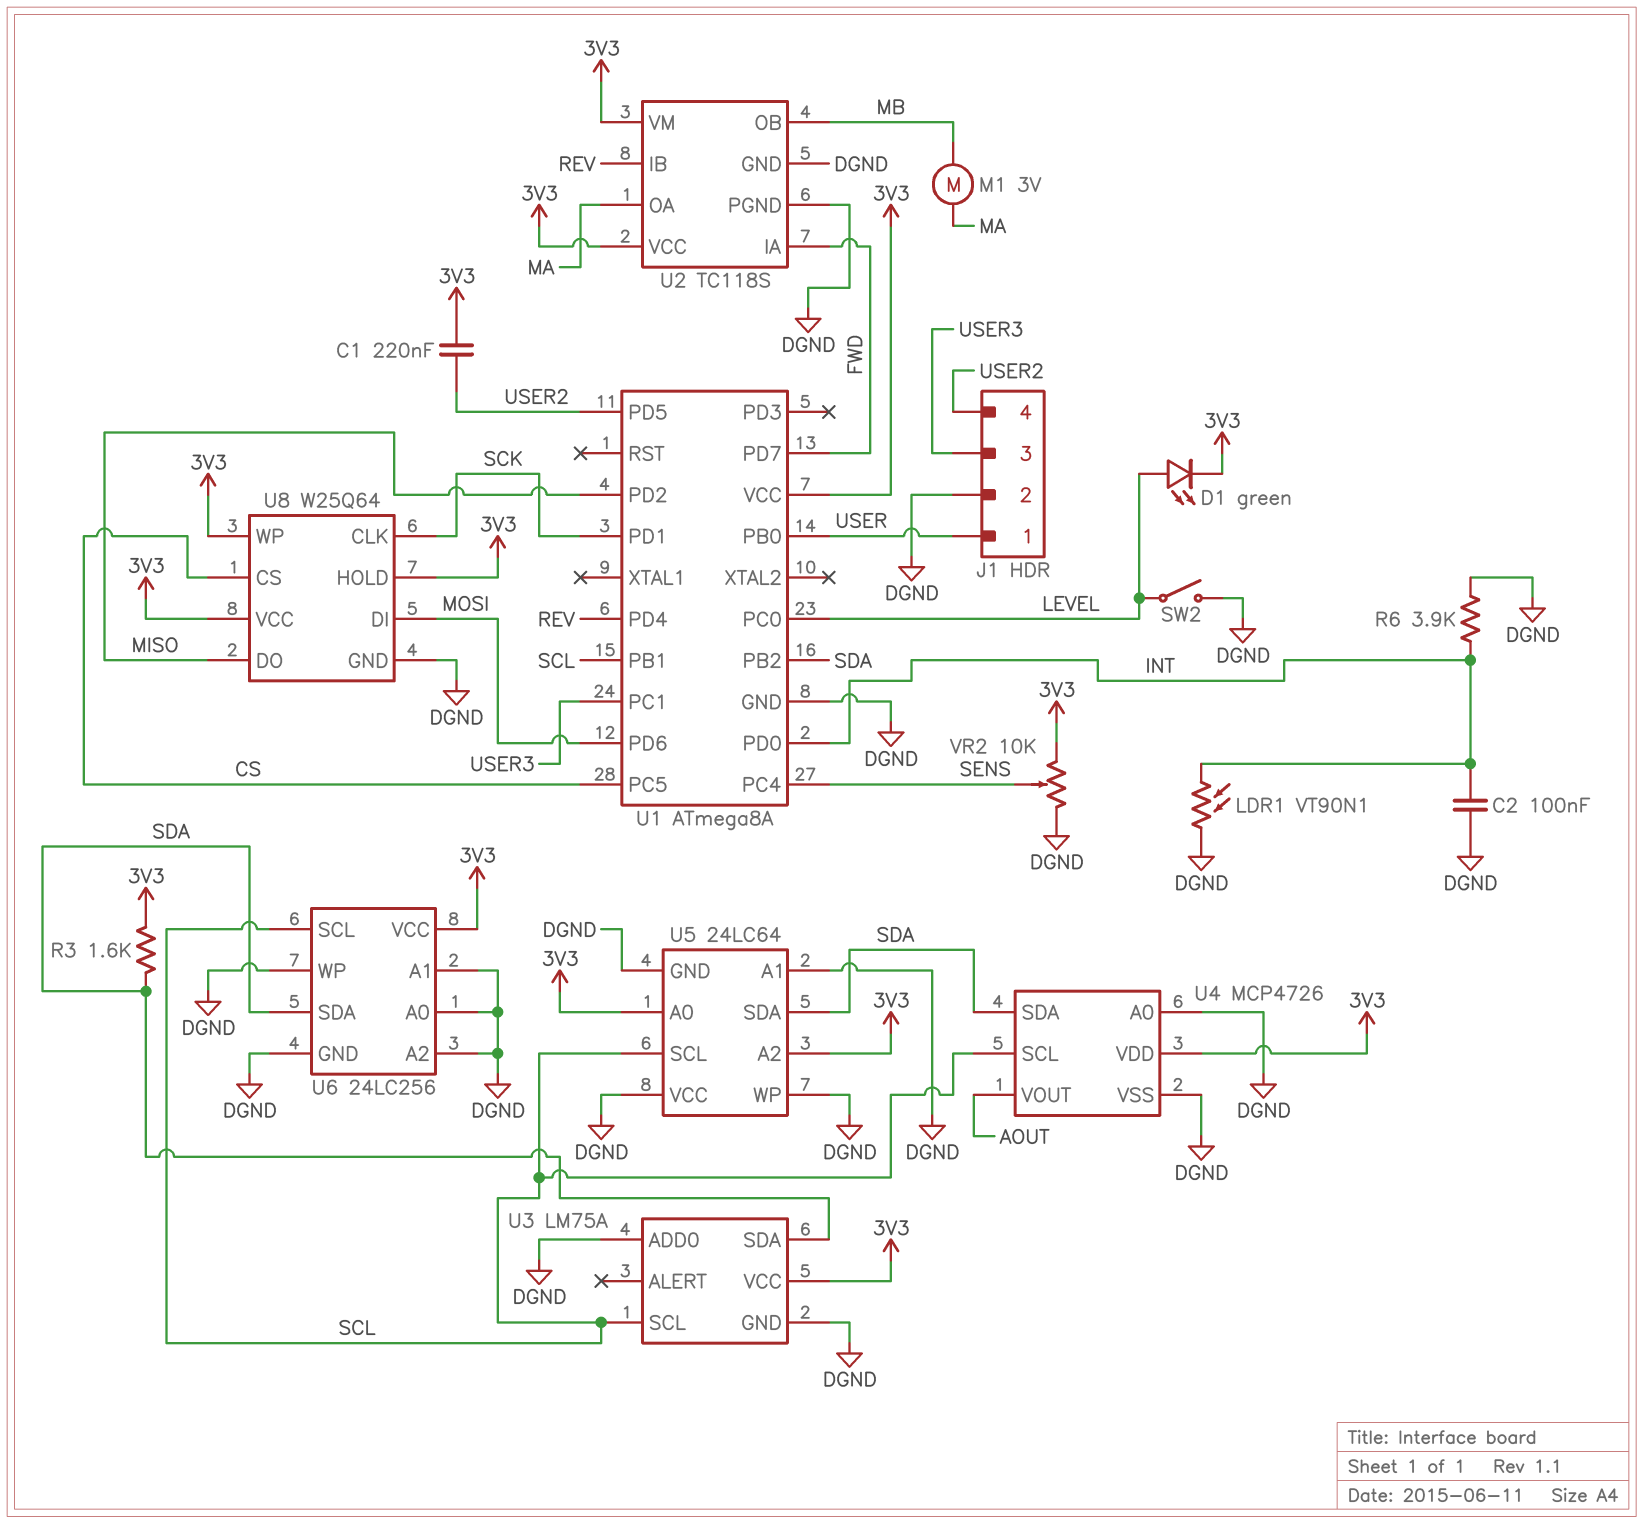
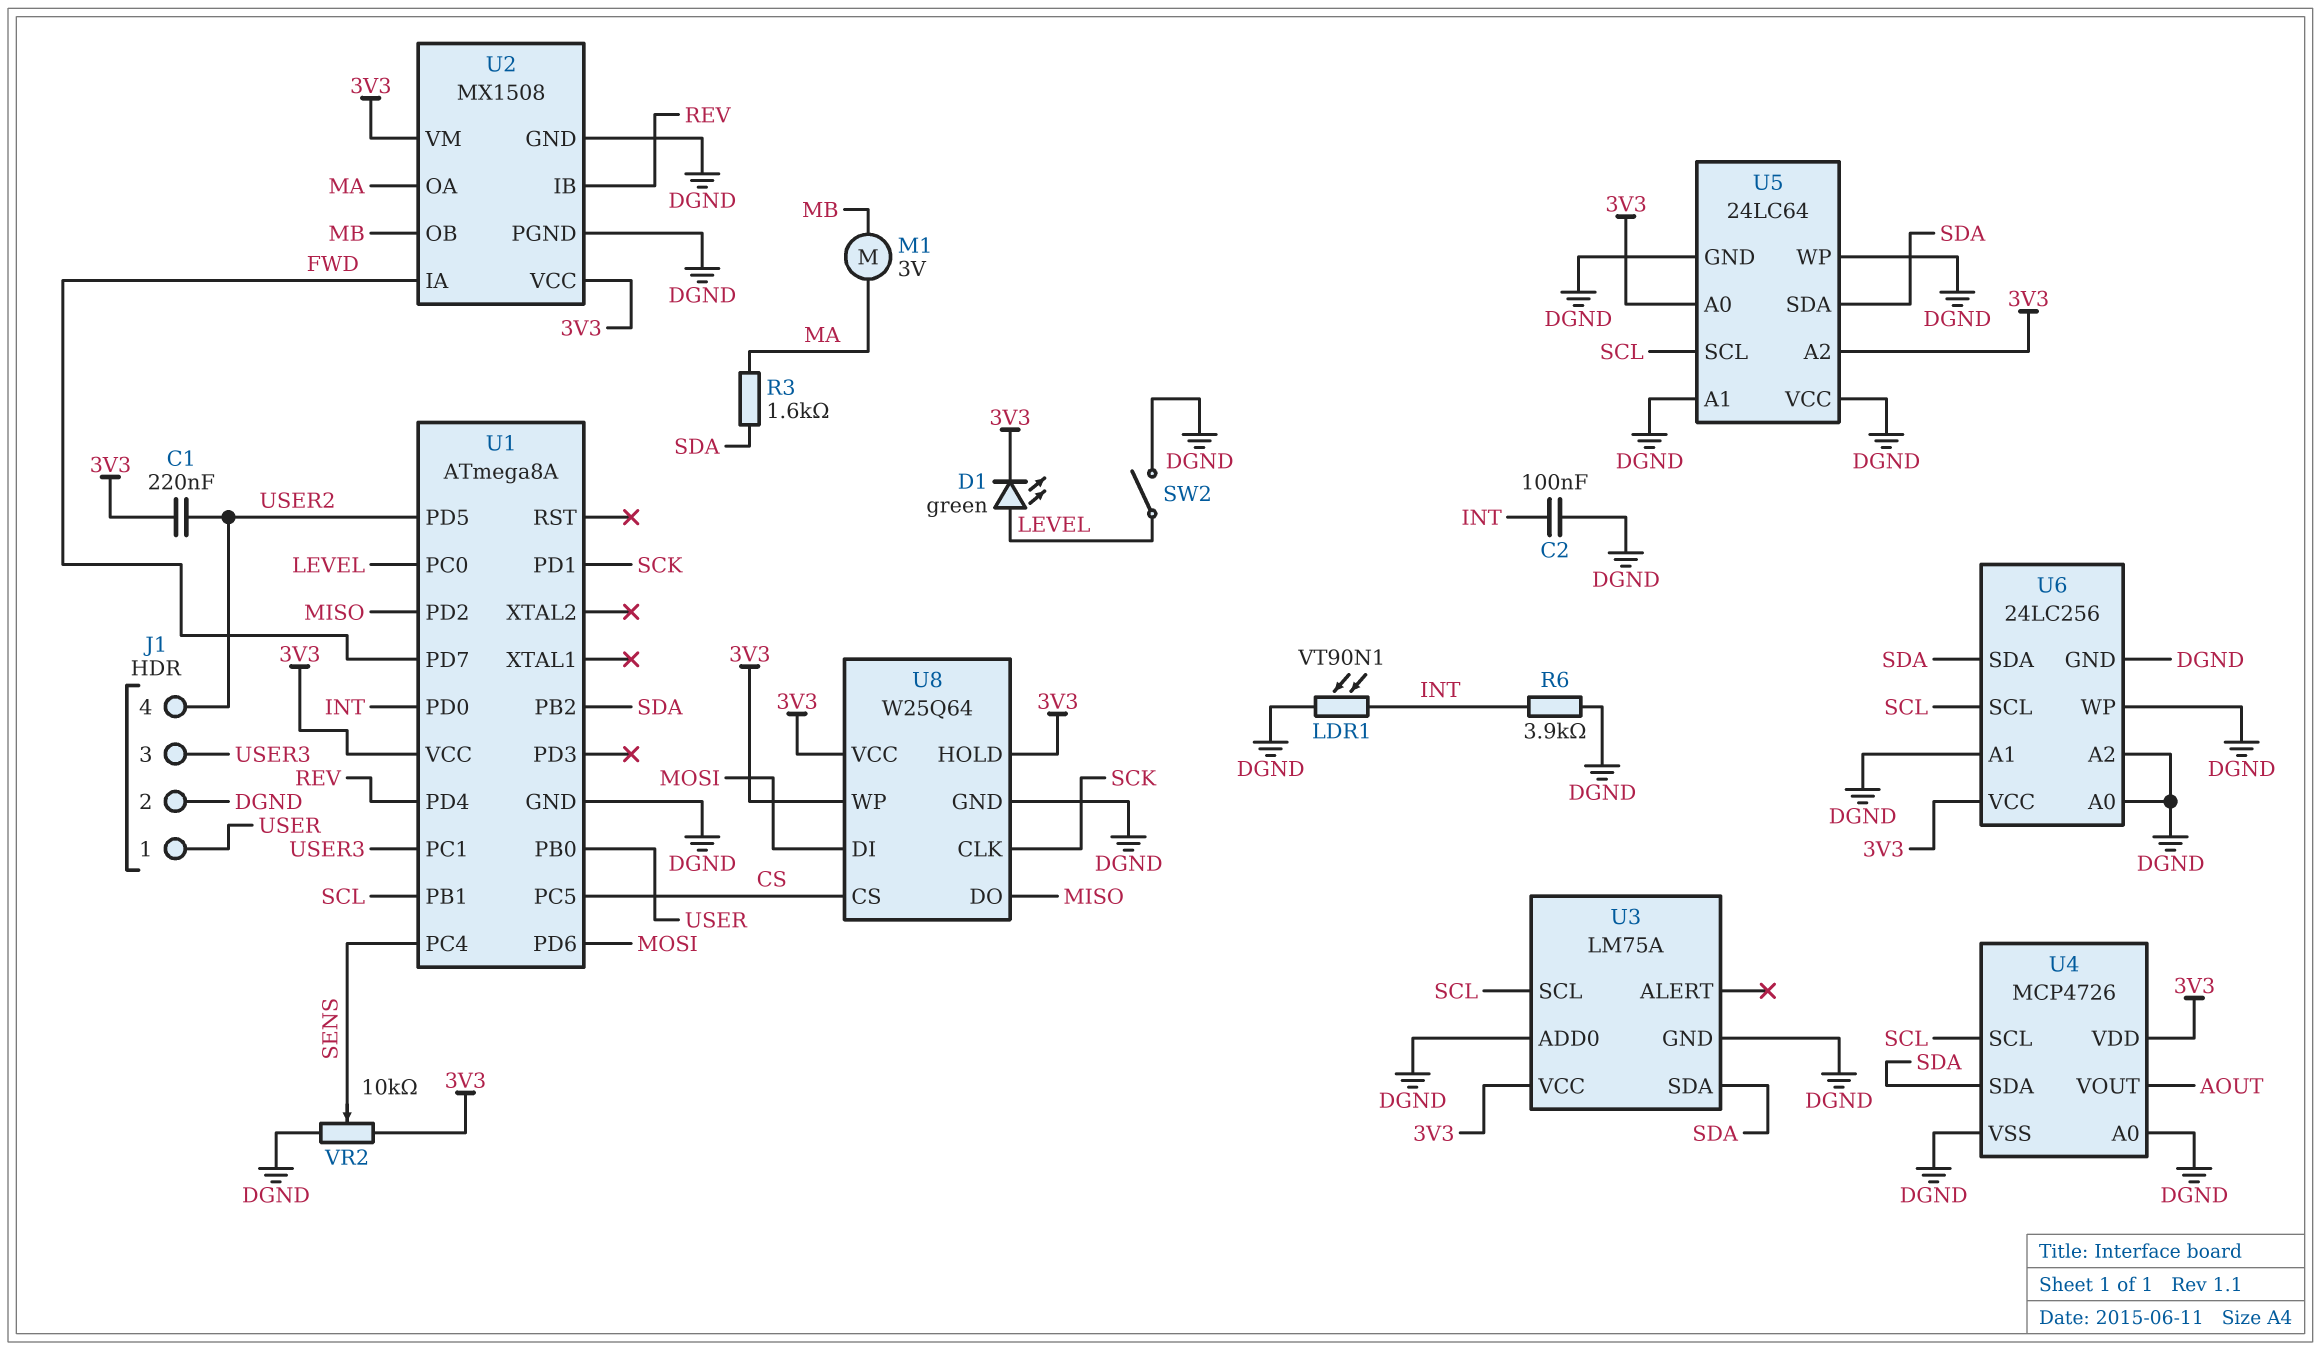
R3: 1.6k (3V3, SDA) -> 1.6k (MA, SDA)
U2: TC118S -> MX1508

